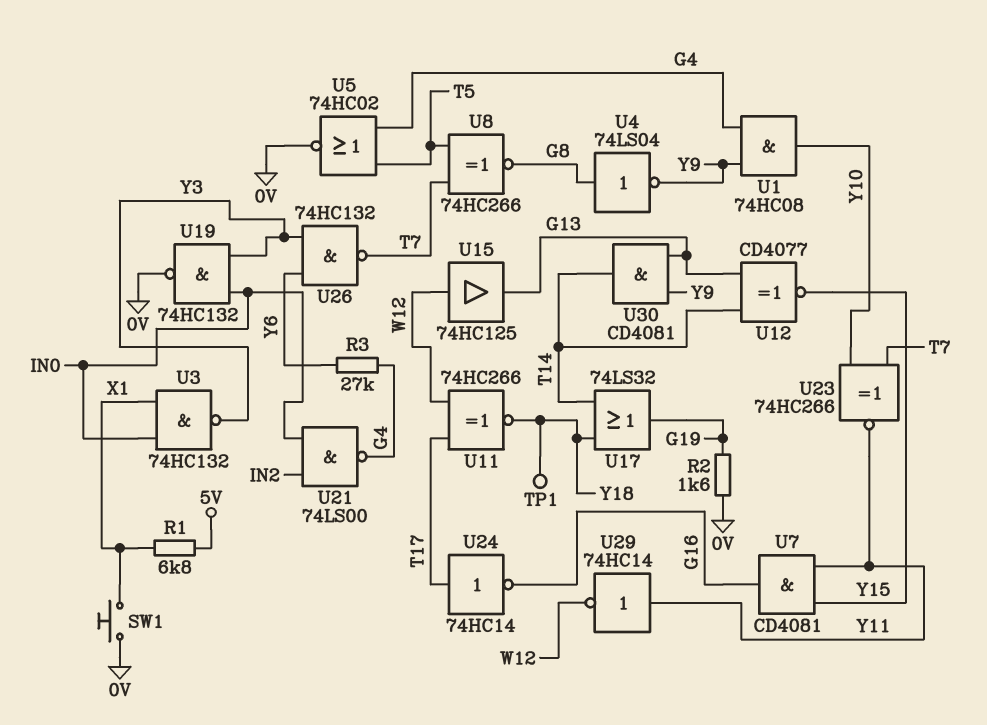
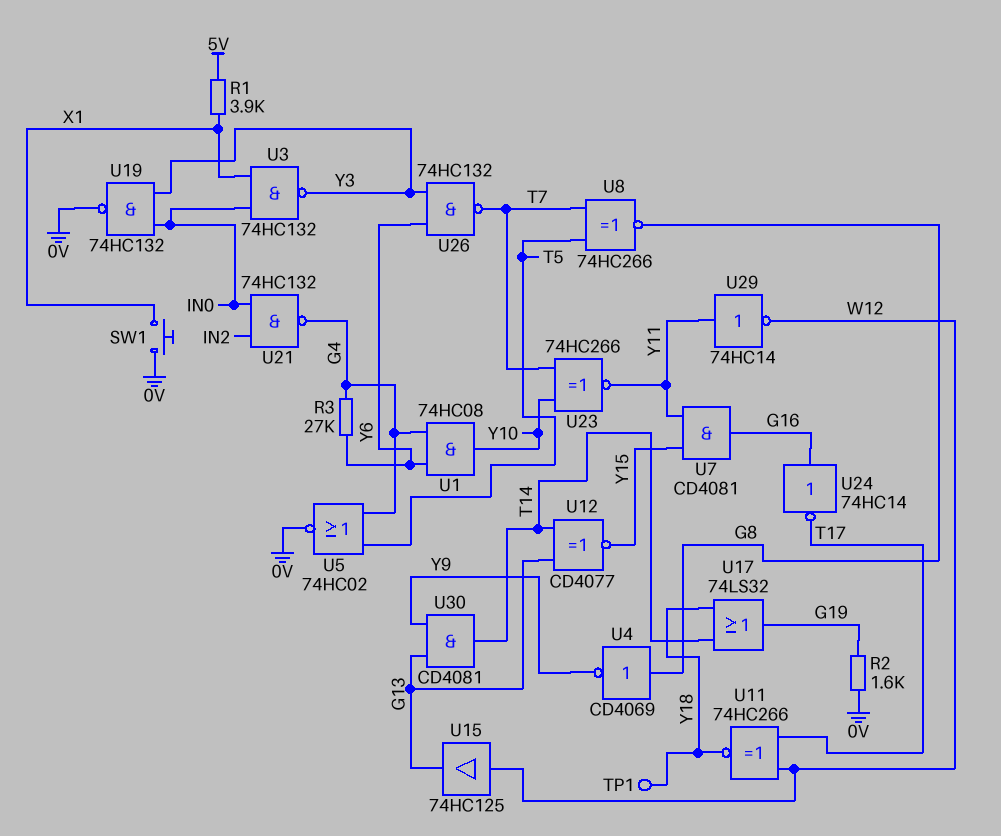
R1: 6.8k (5V, X1) -> 3.9k (5V, X1)
U1: AND 74HC08 (in G4, in Y9, out Y10) -> AND 74HC08 (in G4, in Y6, out Y10)
U4: NOT 74LS04 (in G8, out Y9) -> NOT CD4069 (in G8, out Y9)
U21: NAND 74LS00 (in IN0, in IN2, out G4) -> NAND 74HC132 (in IN0, in IN2, out G4)
U24: NOT 74HC14 (in T17, out G16) -> NOT 74HC14 (in G16, out T17)

